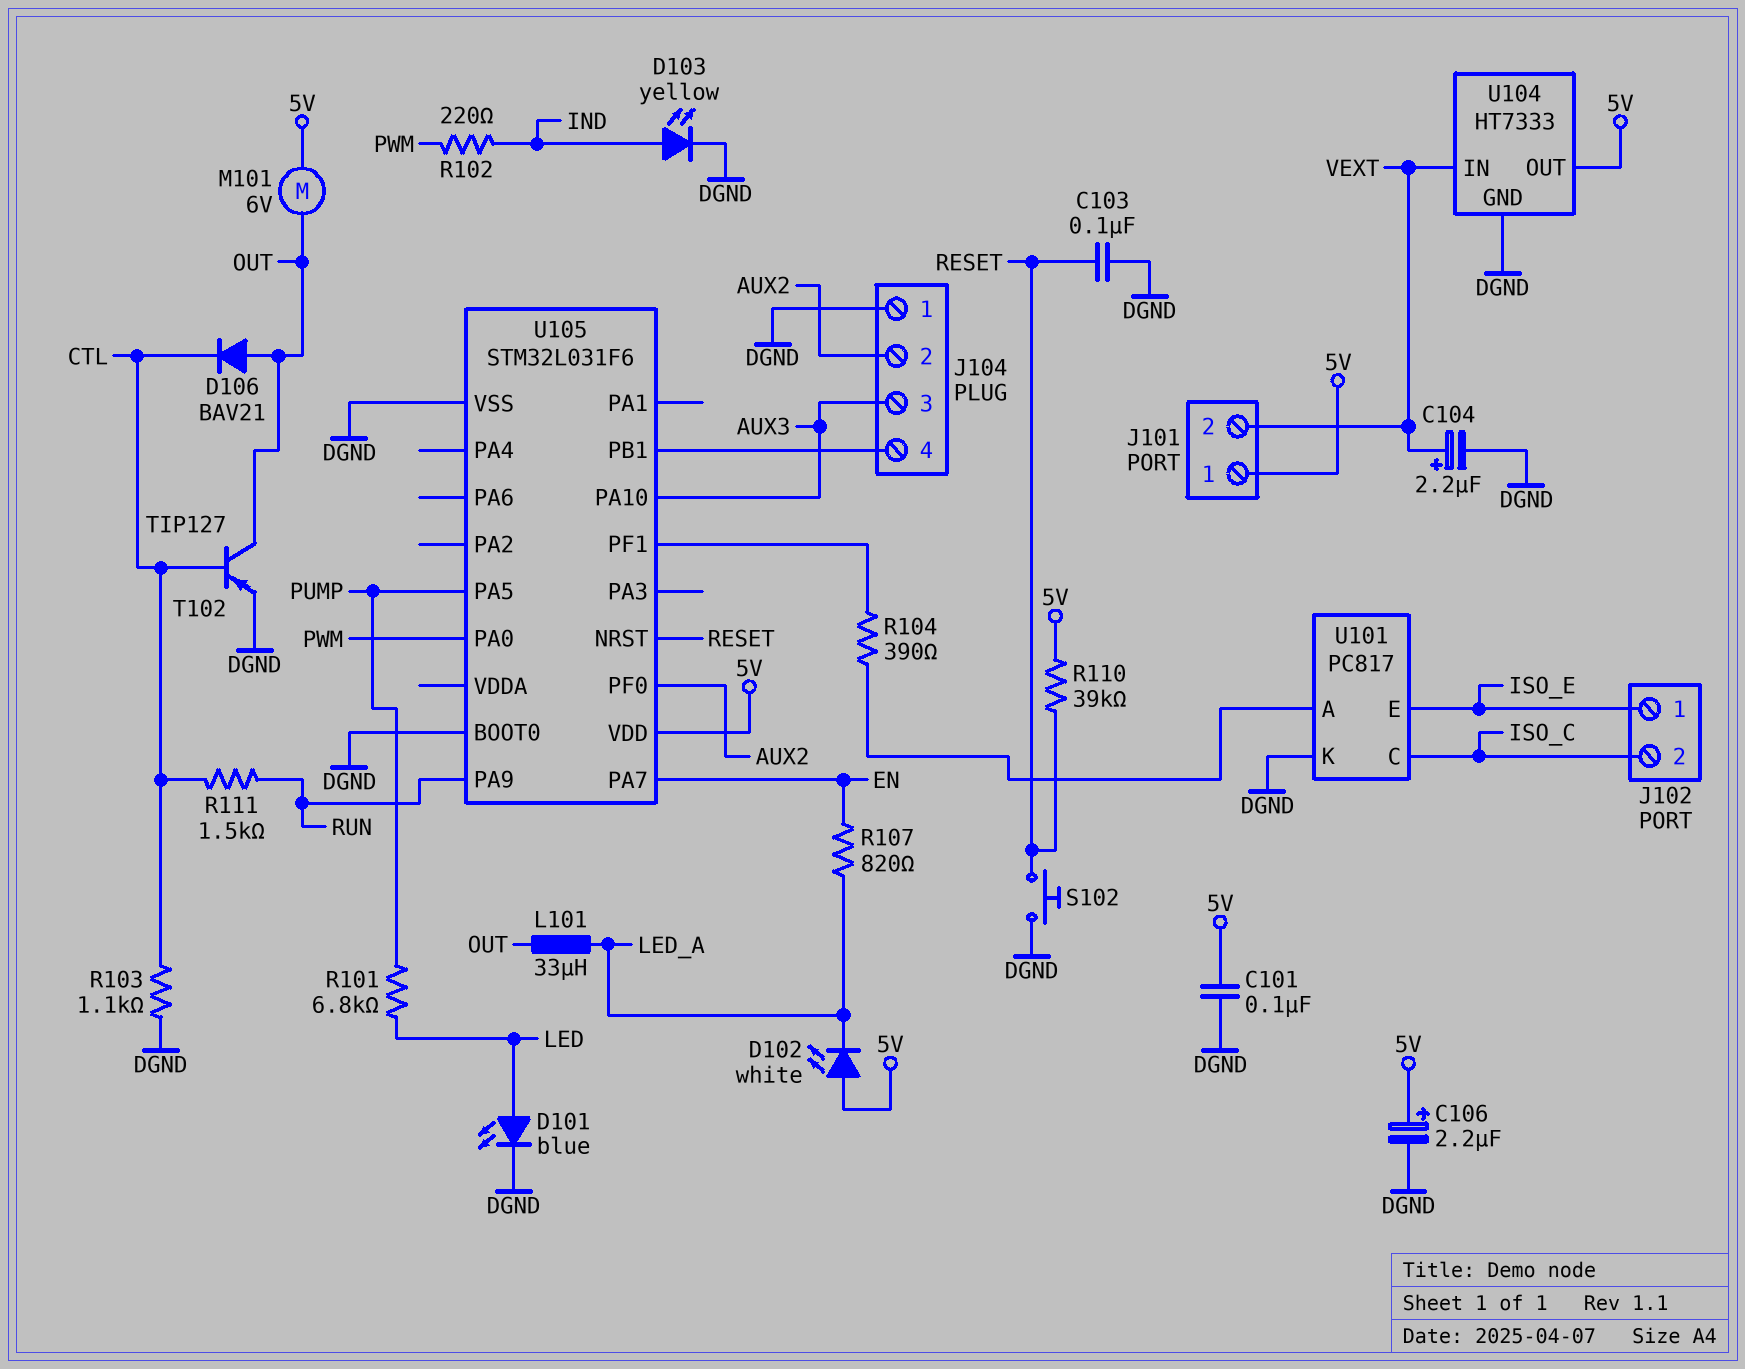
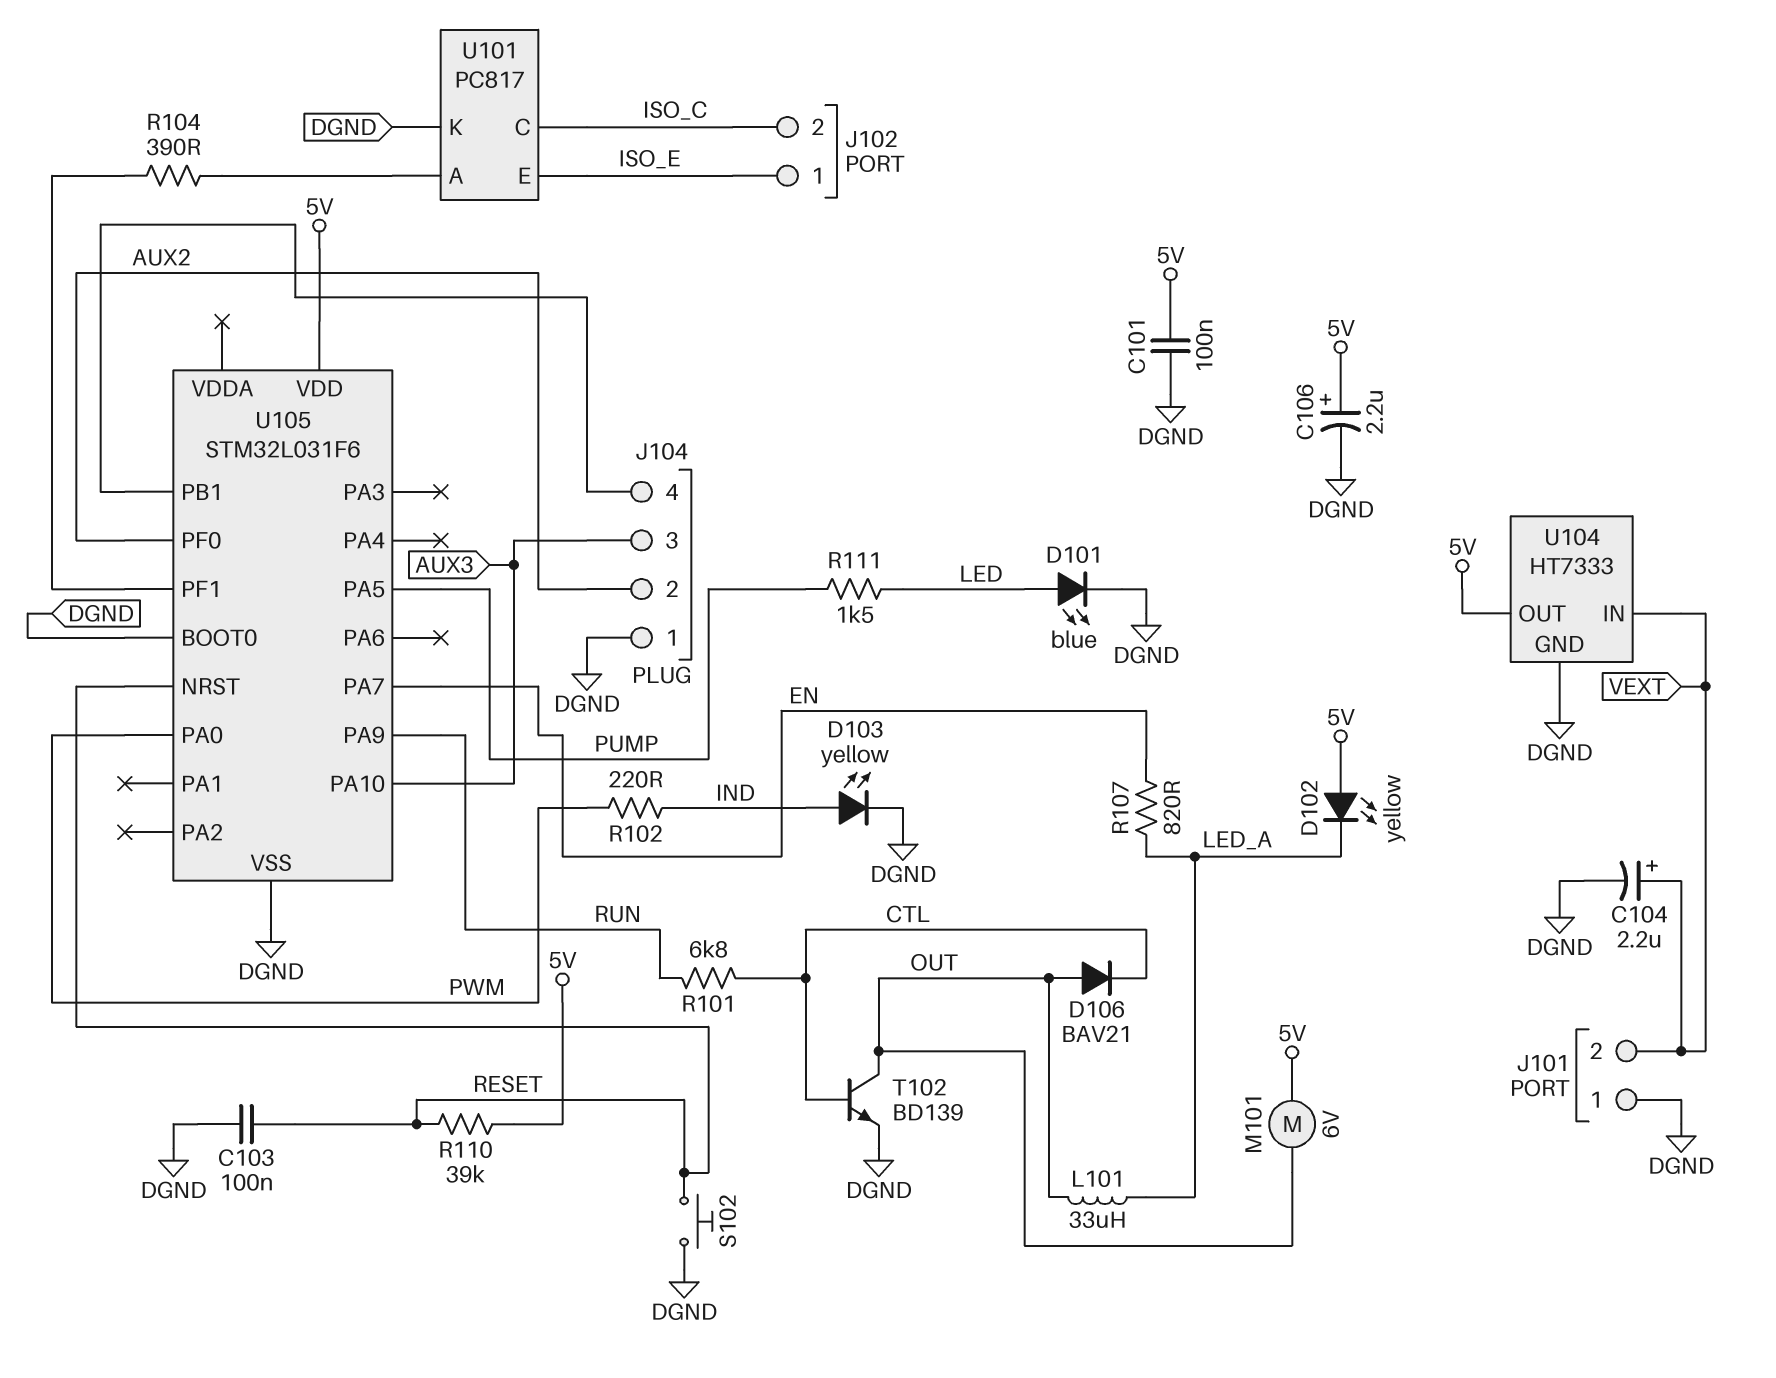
D102: LED white (A 5V, K LED_A) -> LED yellow (A 5V, K LED_A)
J101 pin 1: 5V -> DGND
R101: 6.8k (LED, PUMP) -> 6.8k (CTL, RUN)
R103: 1.1k (CTL, DGND) -> none
R111: 1.5k (CTL, RUN) -> 1.5k (LED, PUMP)
T102: PNP TIP127 (B CTL, C OUT, E DGND) -> NPN BD139 (B CTL, C OUT, E DGND)

